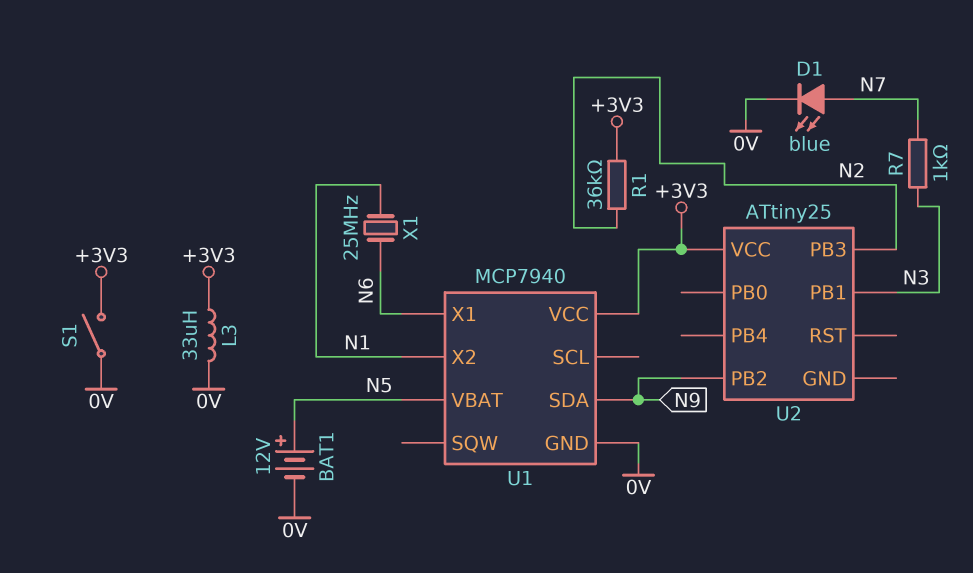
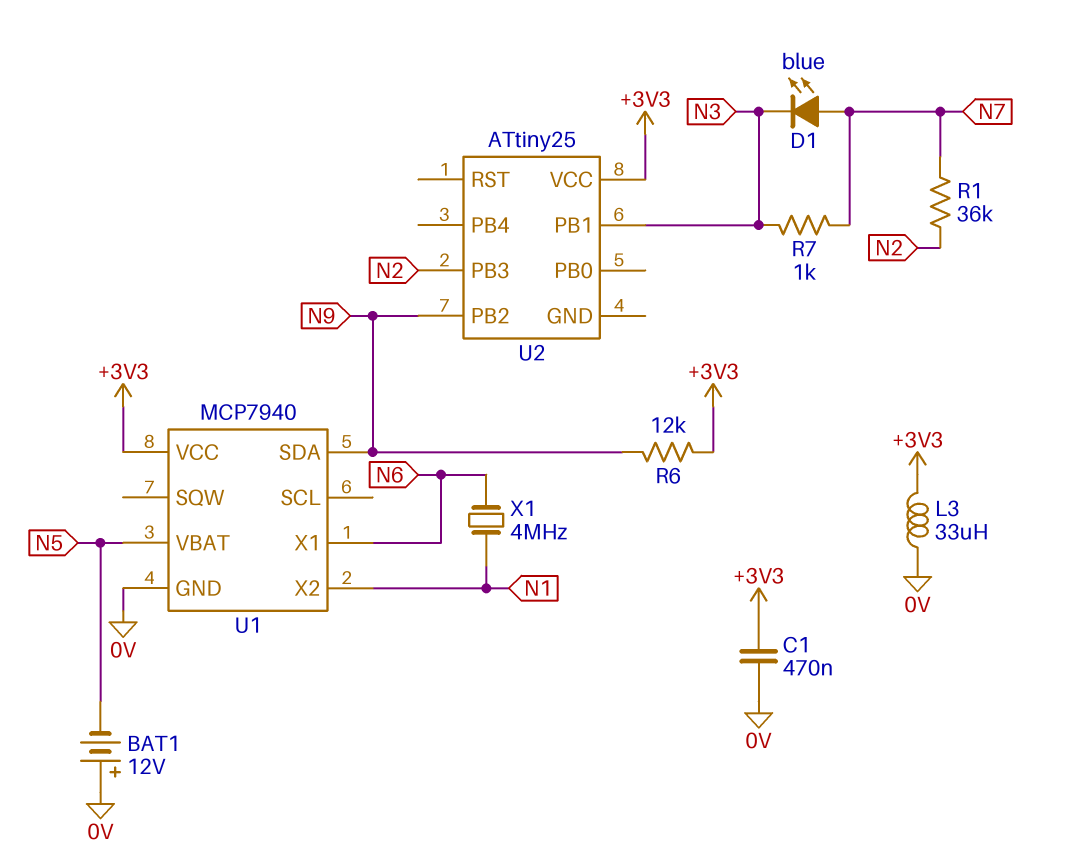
BAT1: 12V (plus N5, minus 0V) -> 12V (plus 0V, minus N5)
C1: none -> 470nF (+3V3, 0V)
D1: LED blue (A N7, K 0V) -> LED blue (A N7, K N3)
R1: 36k (+3V3, N2) -> 36k (N2, N7)
R6: none -> 12k (+3V3, N9)
S1: switch (+3V3, 0V) -> none
X1: 25MHz (N1, N6) -> 4MHz (N1, N6)

